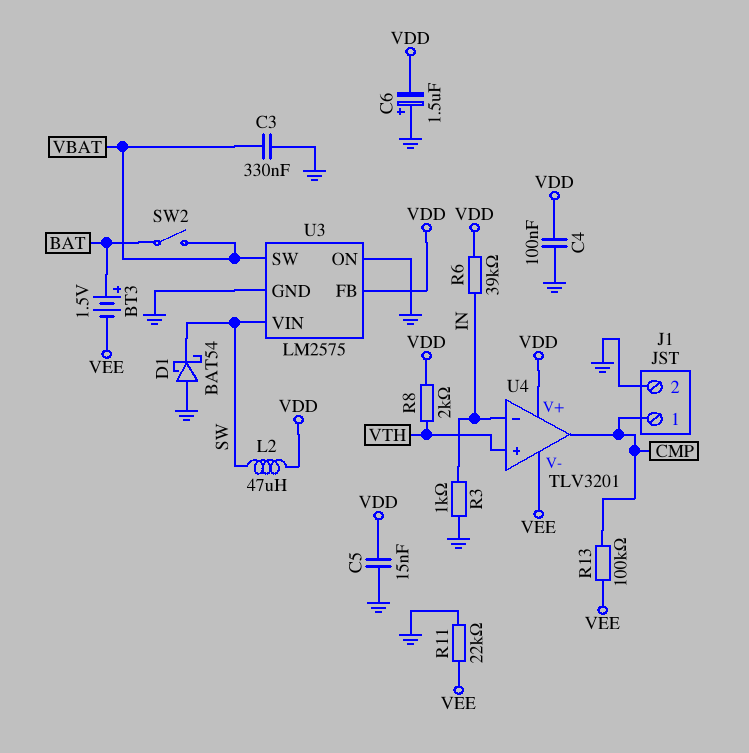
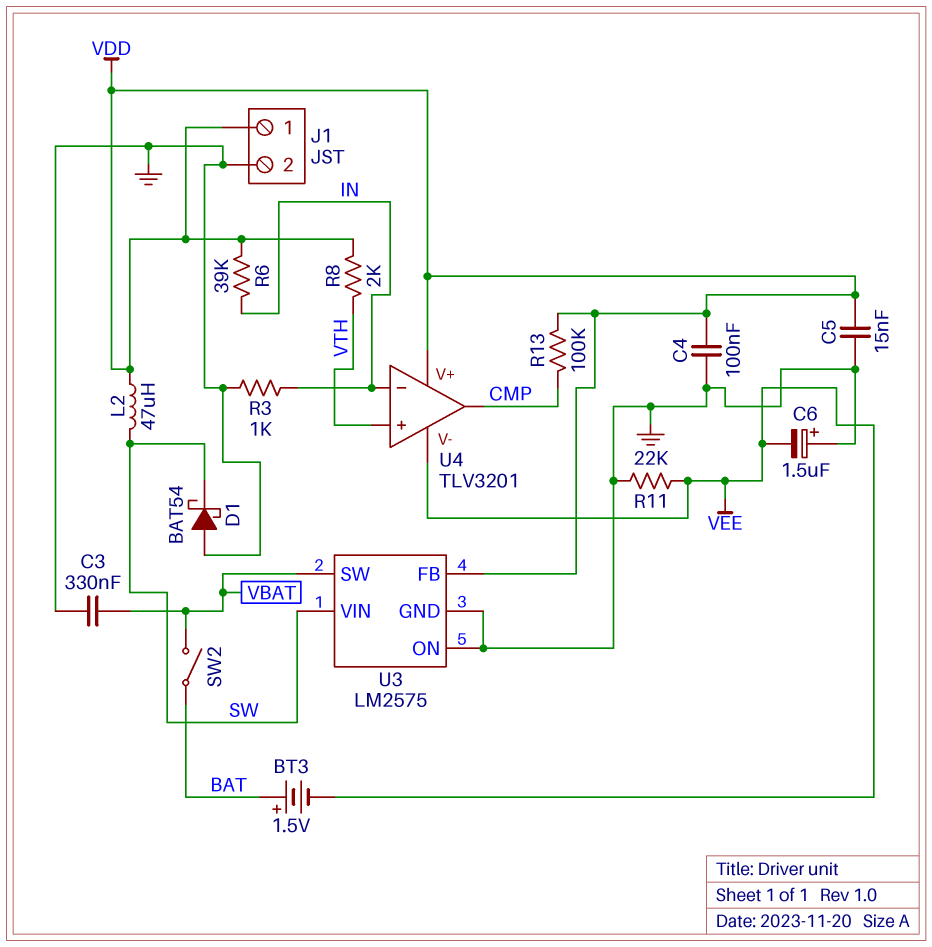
C6: 1.5uF (plus GND, minus VDD) -> 1.5uF (plus GND, minus VEE)
J1 pin 1: CMP -> VDD
R13: 100k (CMP, VEE) -> 100k (CMP, VDD)

